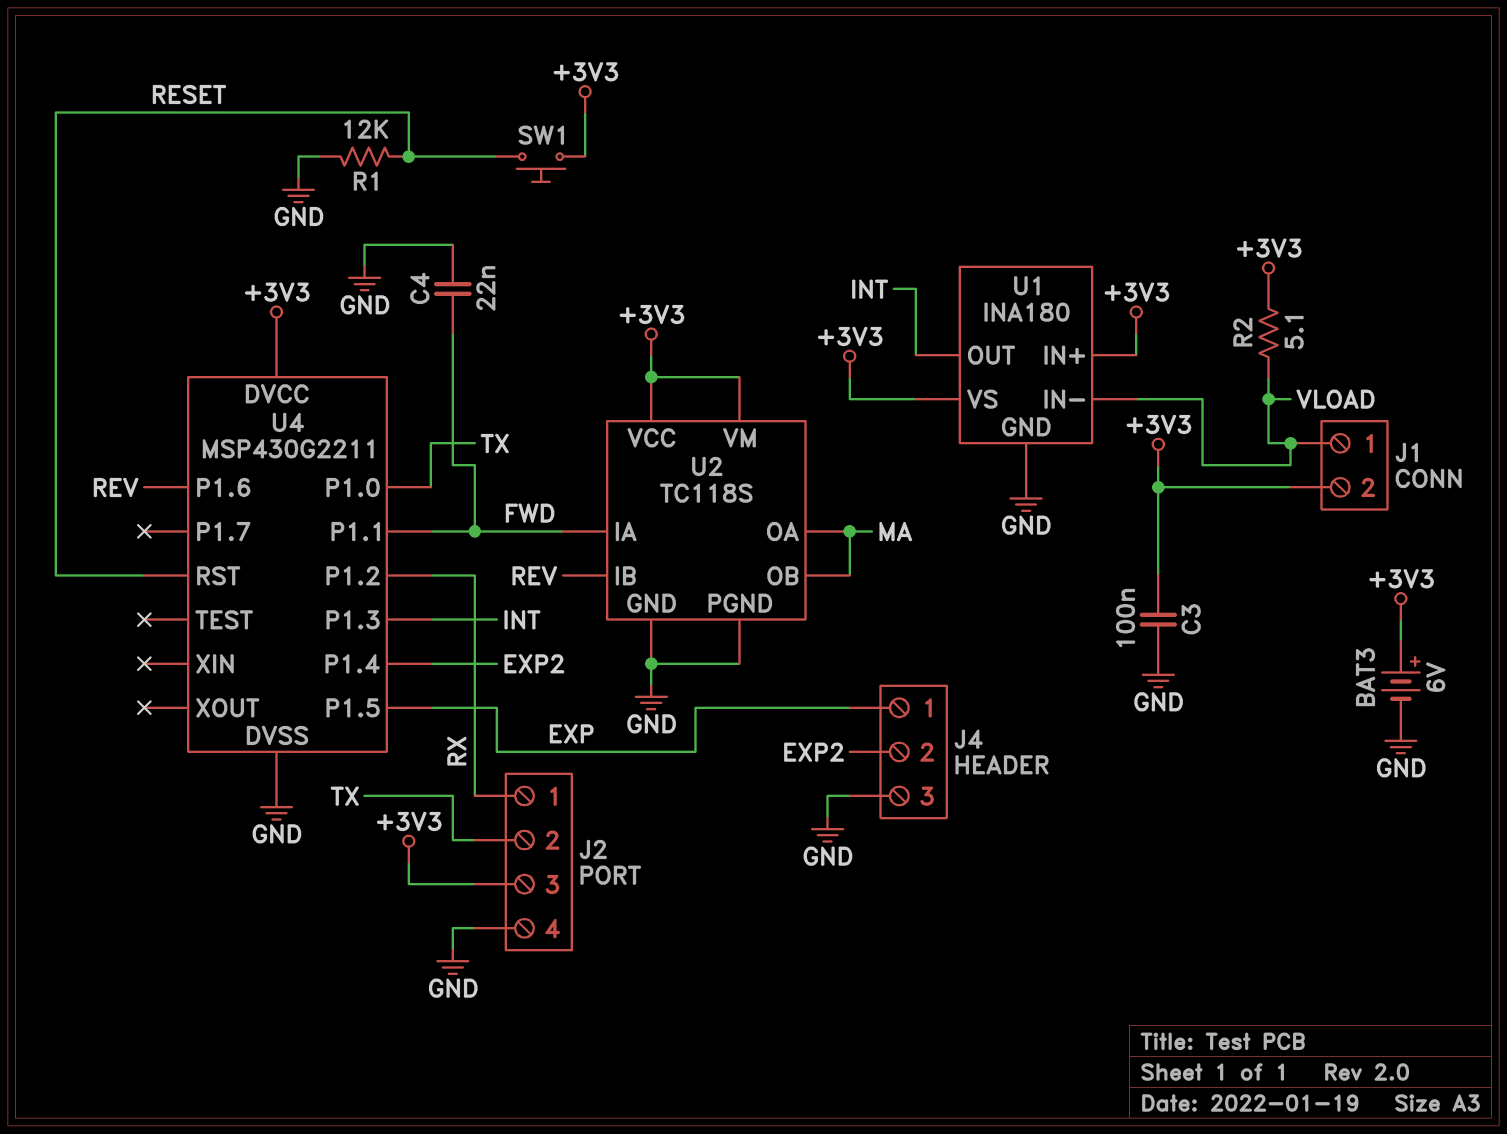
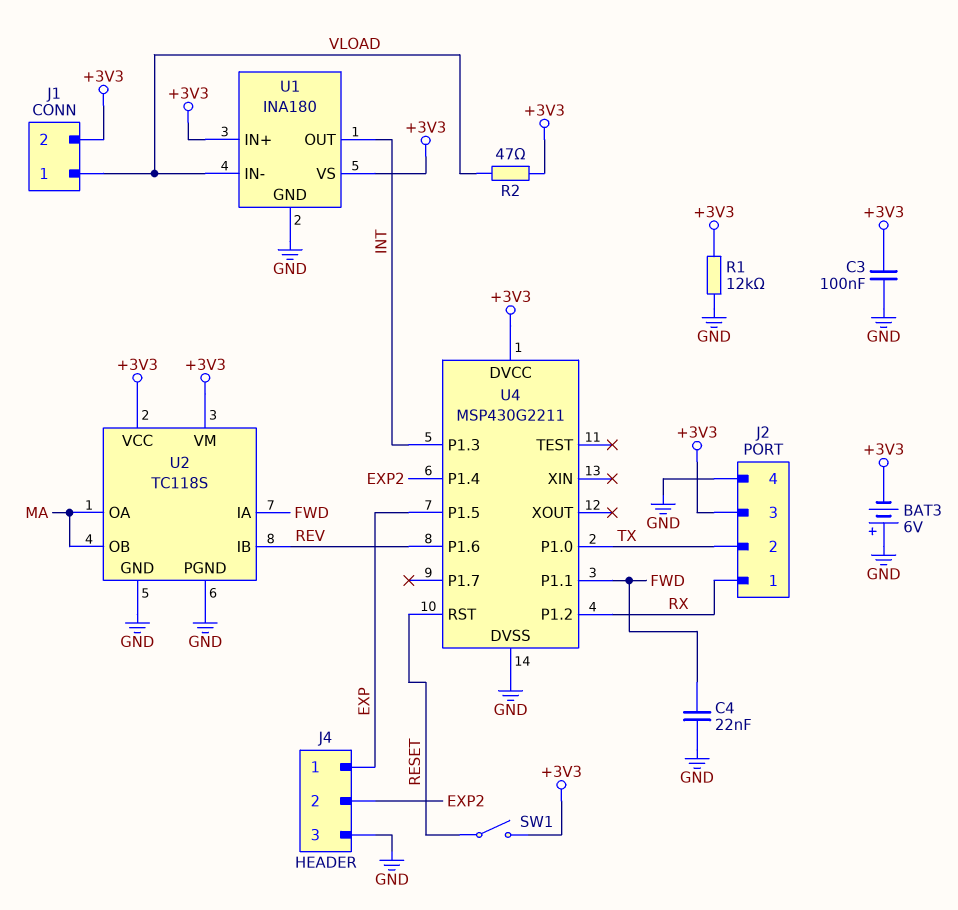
BAT3: 6V (plus +3V3, minus GND) -> 6V (plus GND, minus +3V3)
R1: 12k (GND, RESET) -> 12k (+3V3, GND)
R2: 5.1 (+3V3, VLOAD) -> 47 (+3V3, VLOAD)
SW1: button (+3V3, RESET) -> switch (+3V3, RESET)

